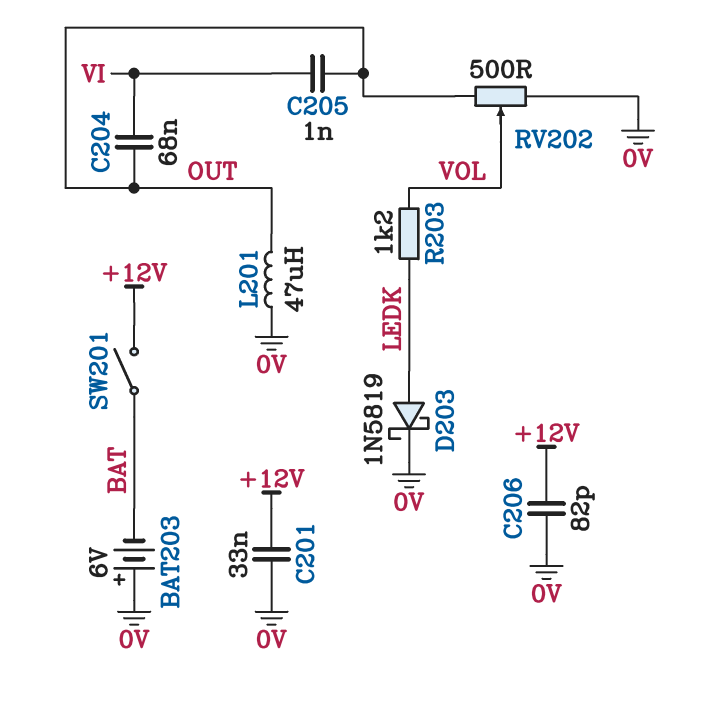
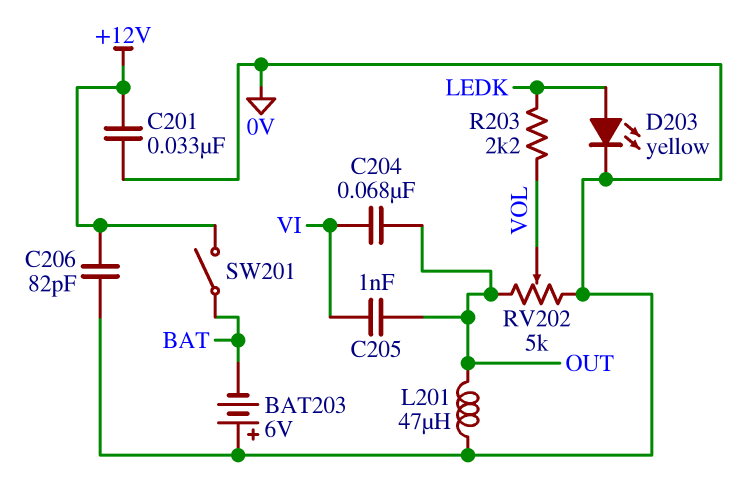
D203: schottky 1N5819 (A LEDK, K 0V) -> LED yellow (A LEDK, K 0V)
R203: 1.2k (LEDK, VOL) -> 2.2k (LEDK, VOL)
RV202: 500 (0V, OUT, wiper VOL) -> 5k (0V, OUT, wiper VOL)

